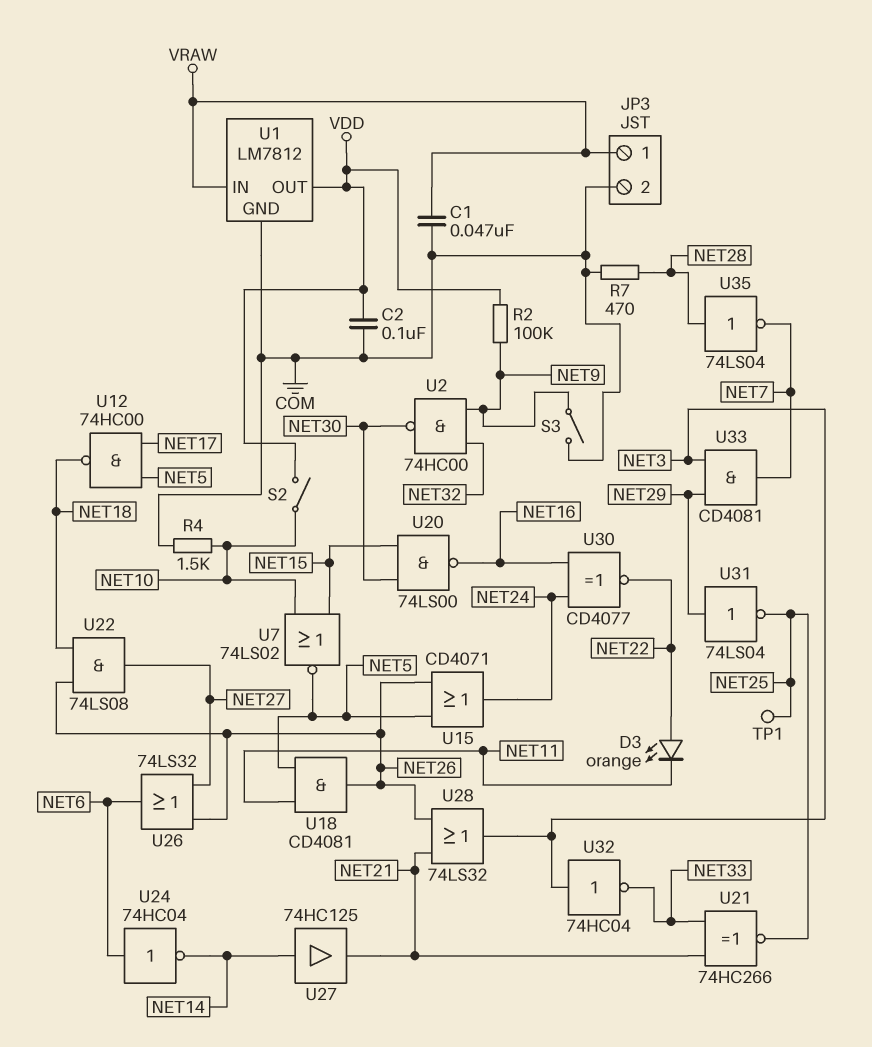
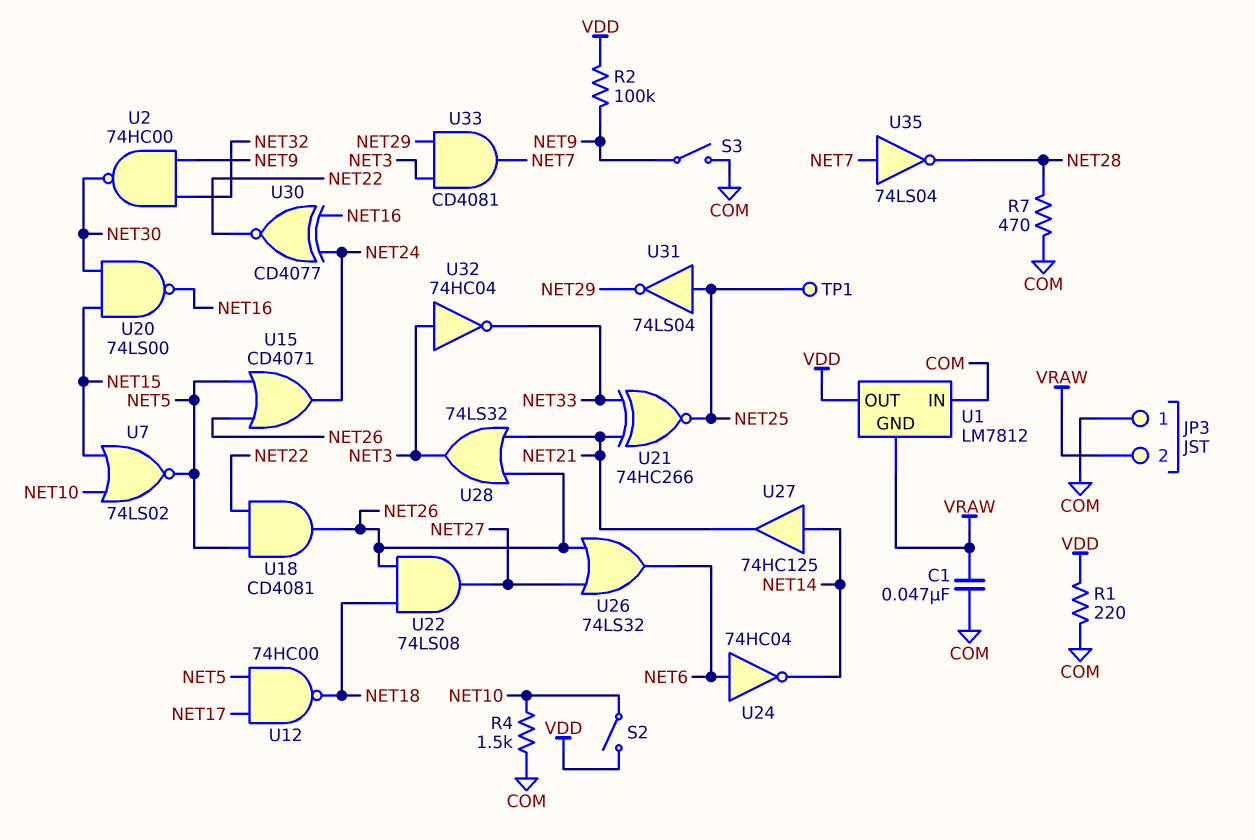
C2: 100nF (COM, VDD) -> none
D3: LED orange (A NET22, K NET11) -> none
JP3 pin 1: VRAW -> COM
JP3 pin 2: COM -> VRAW
R1: none -> 220 (COM, VDD)
U1 pin GND: COM -> VRAW
U1 pin IN: VRAW -> COM
U18: AND CD4081 (in NET5, in NET11, out NET26) -> AND CD4081 (in NET5, in NET22, out NET26)
U31: NOT 74LS04 (in NET29, out NET25) -> NOT 74LS04 (in NET25, out NET29)
U35: NOT 74LS04 (in NET28, out NET7) -> NOT 74LS04 (in NET7, out NET28)

